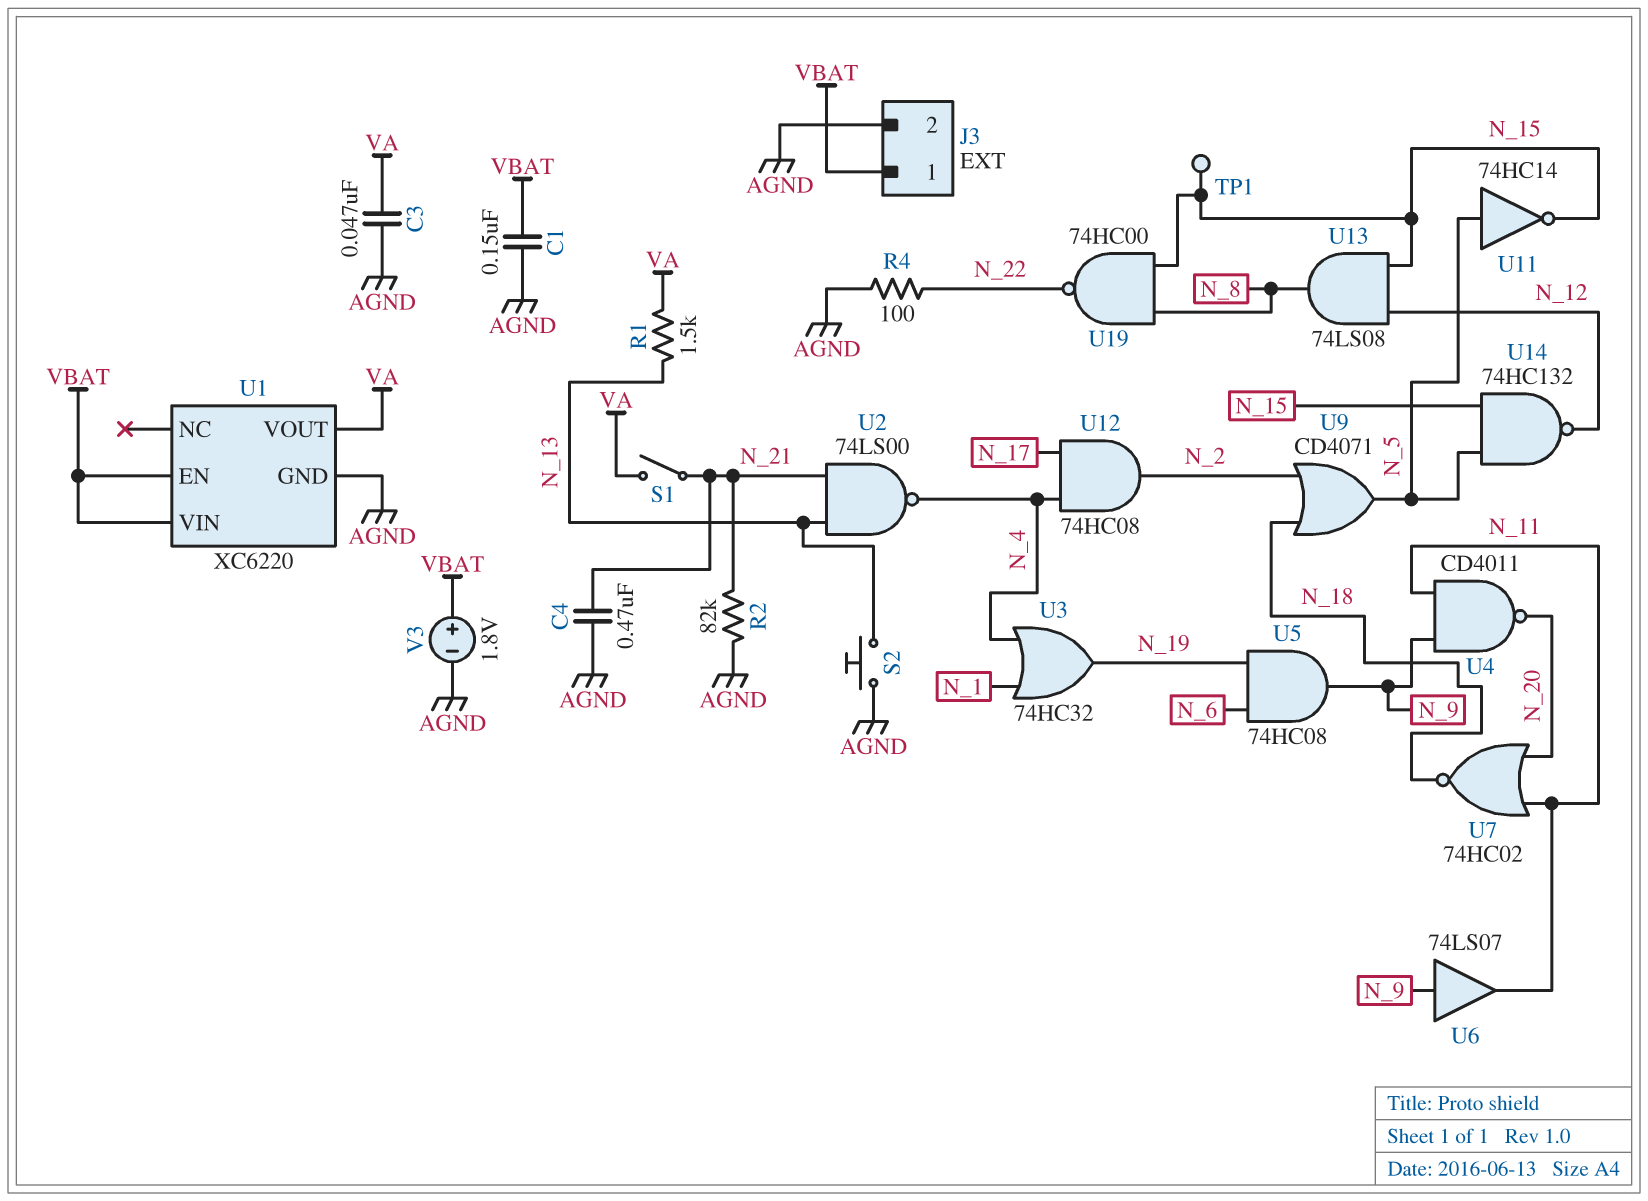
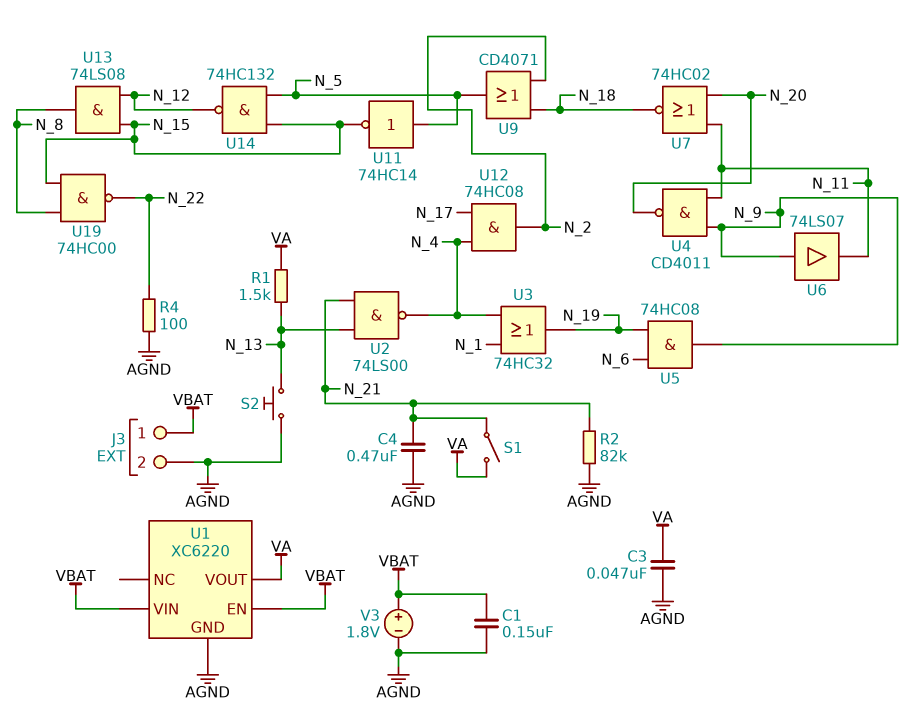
TP1: test point (N_15) -> none

